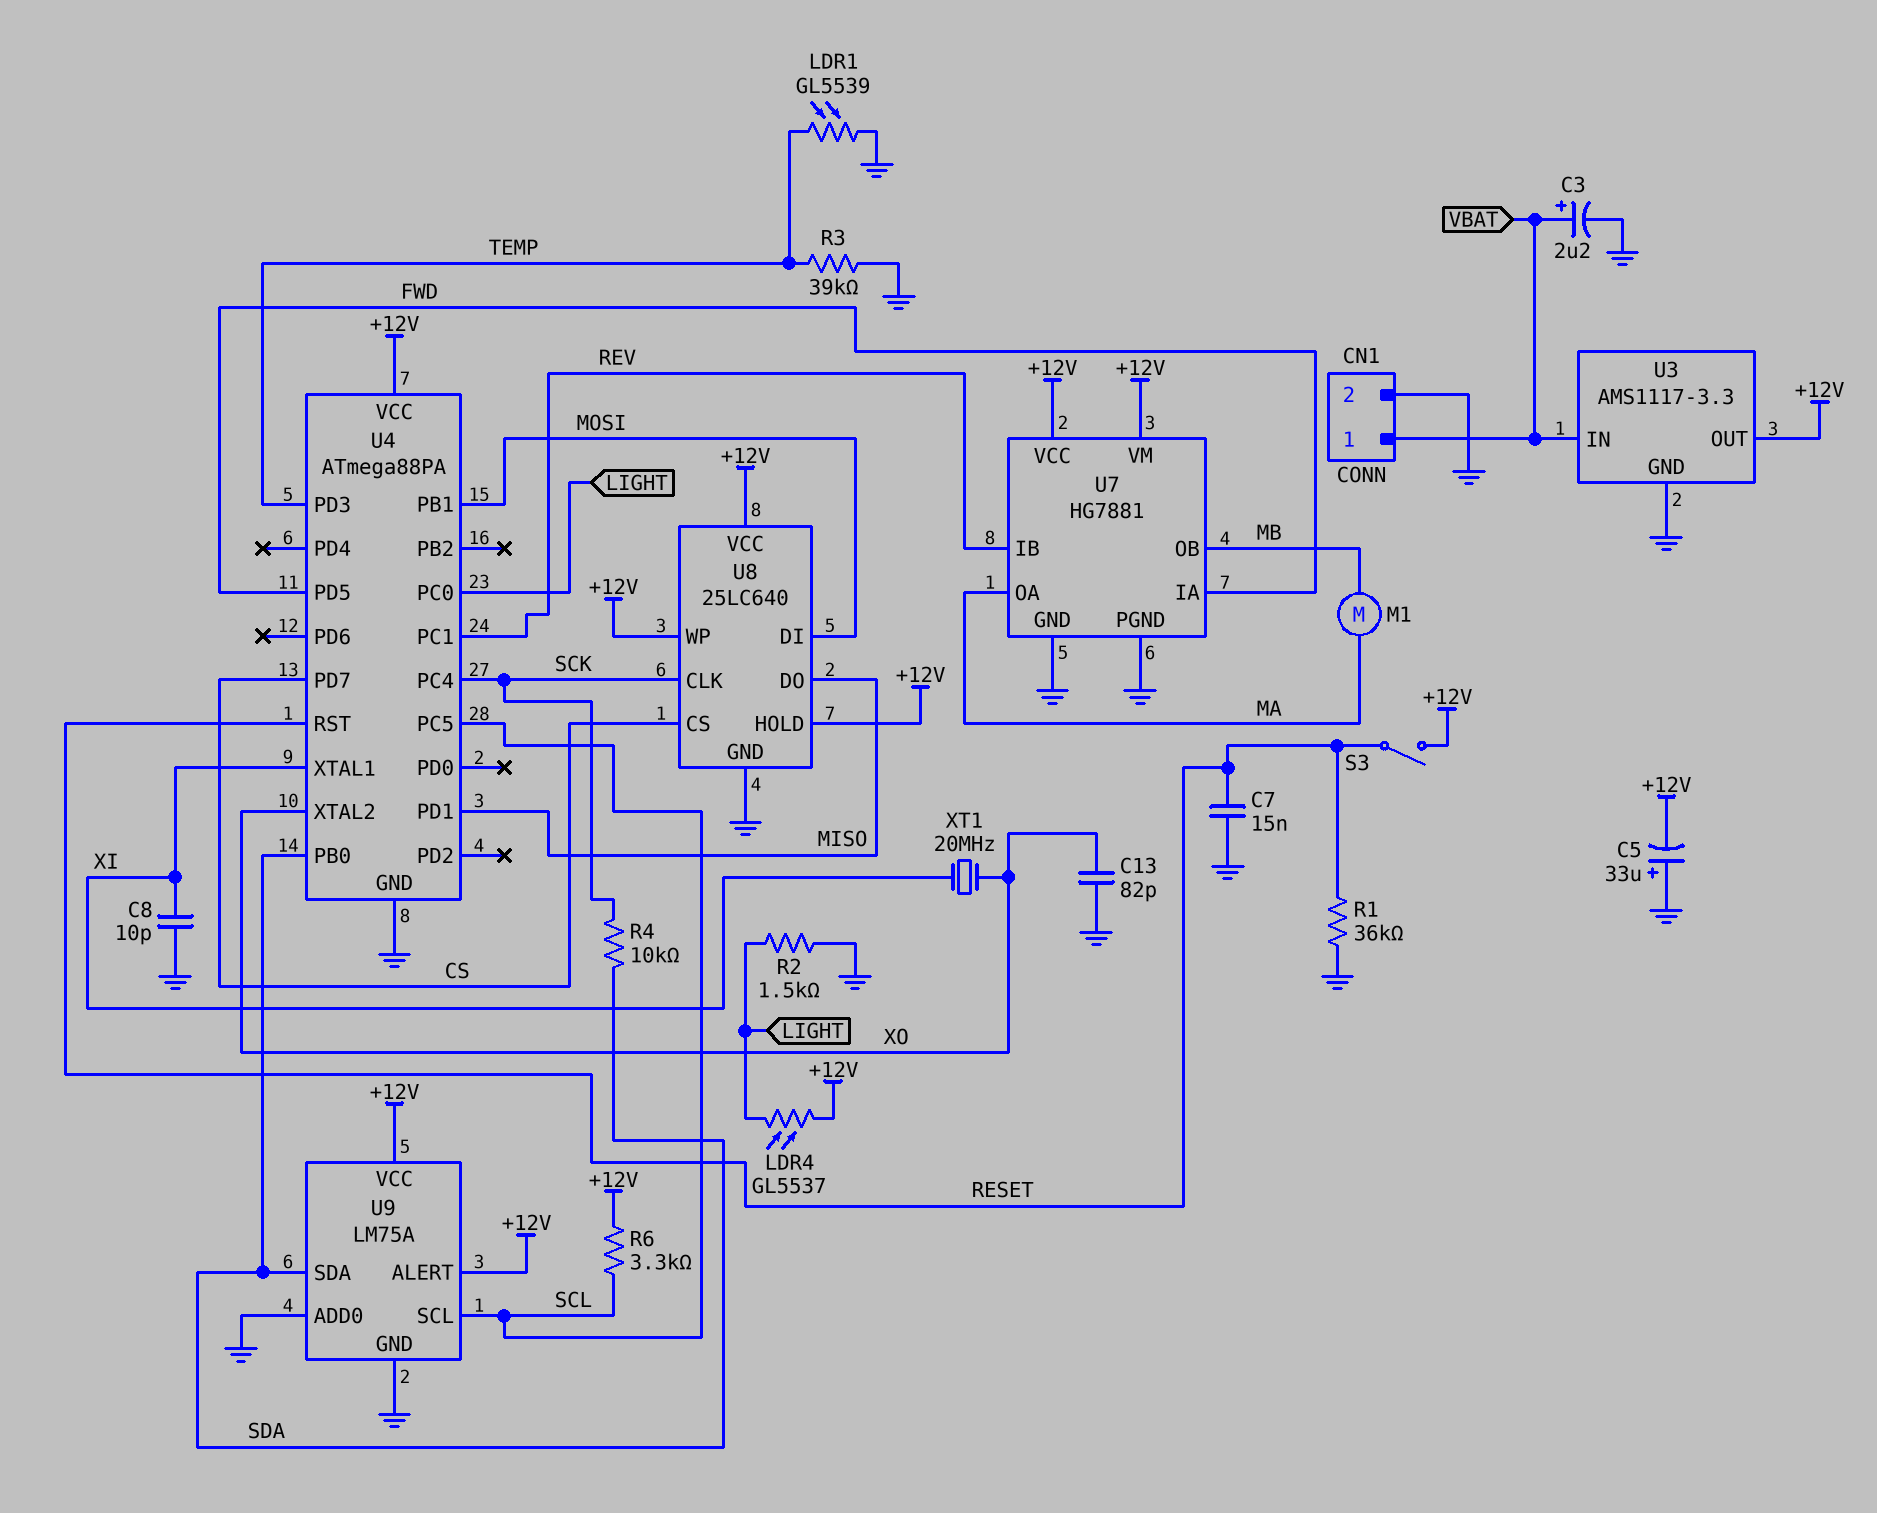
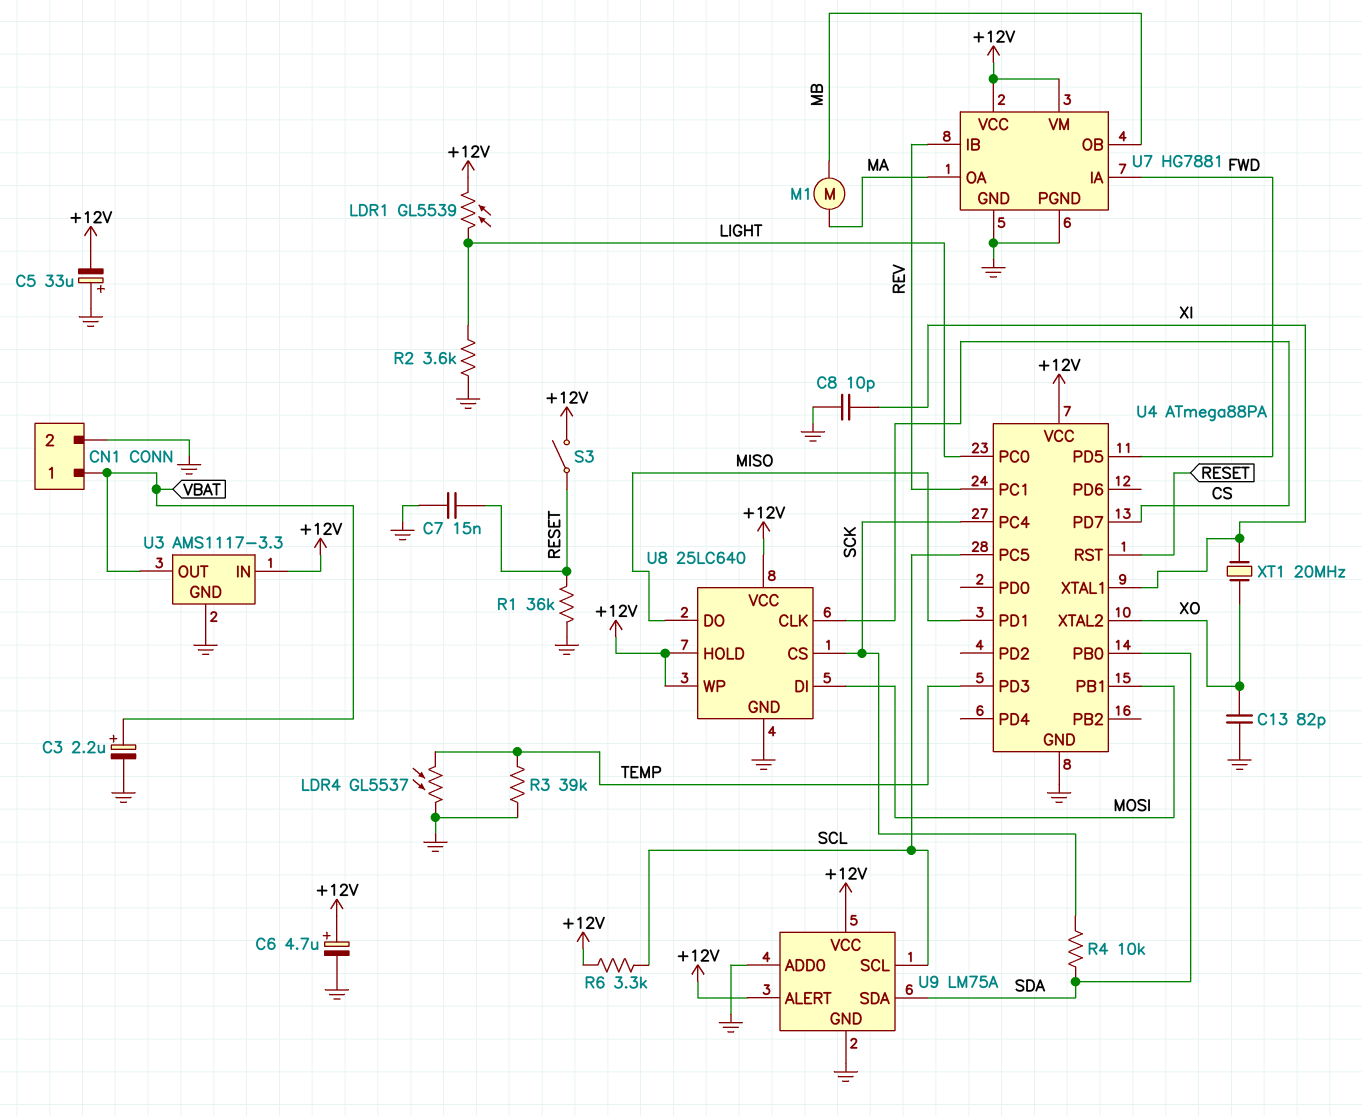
C6: none -> 4.7uF (plus +12V, minus GND)
LDR1: GL5539 (GND, TEMP) -> GL5539 (+12V, LIGHT)
LDR4: GL5537 (+12V, LIGHT) -> GL5537 (GND, TEMP)
R2: 1.5k (GND, LIGHT) -> 3.6k (GND, LIGHT)
U3 pin IN: VBAT -> +12V
U3 pin OUT: +12V -> VBAT
U8 pin CLK: SCK -> CS
U8 pin CS: CS -> SCK

